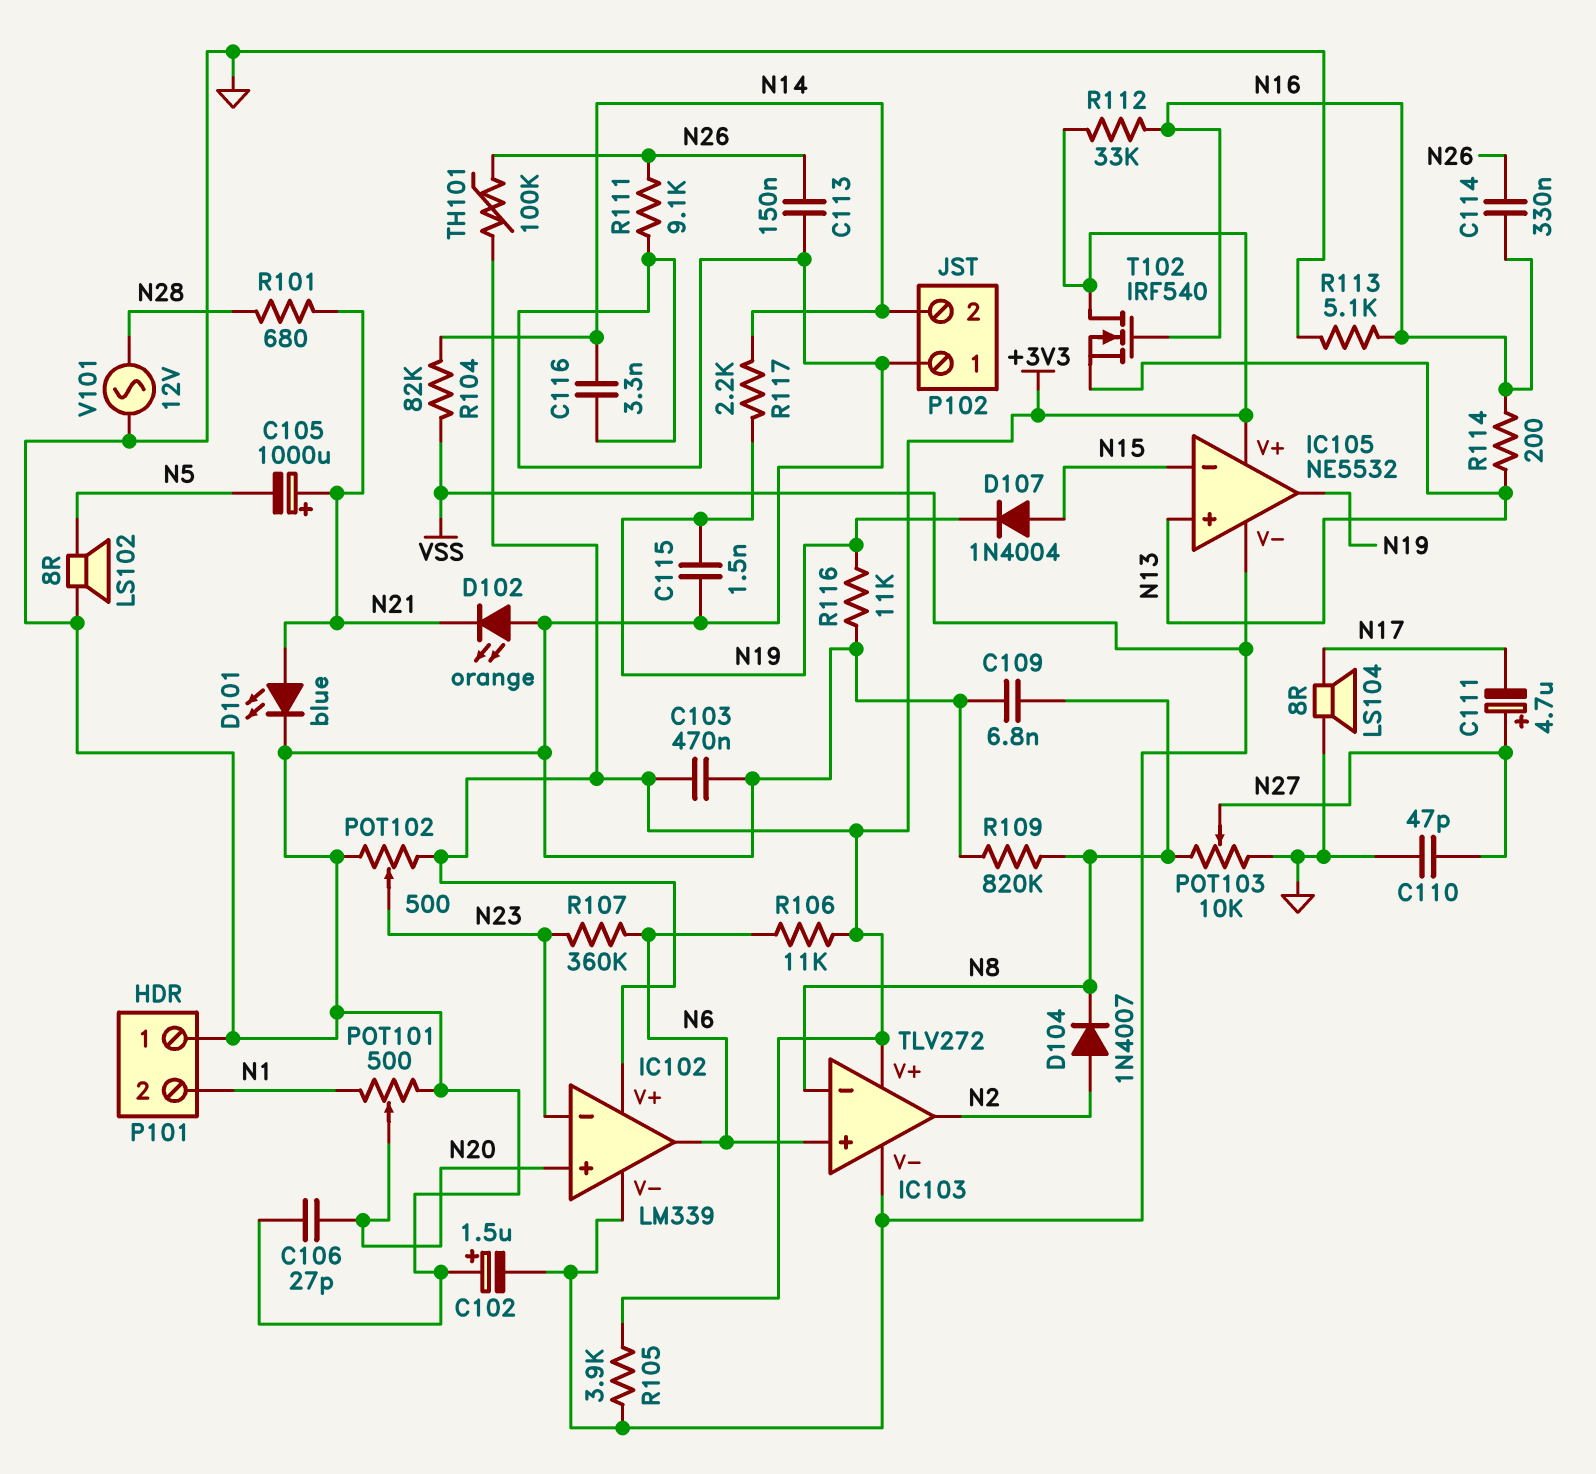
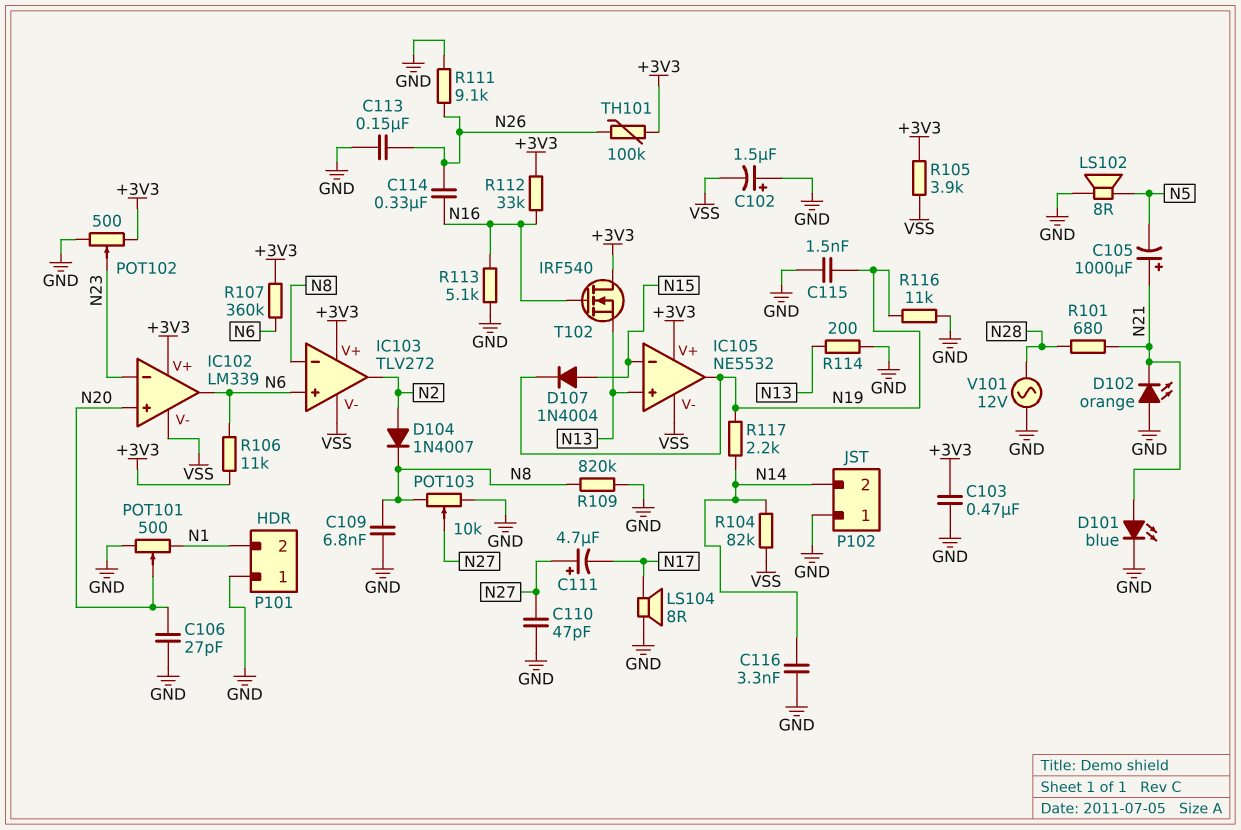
R107: 360k (N6, N23) -> 360k (+3V3, N6)
R114: 200 (N13, N16) -> 200 (GND, N13)

